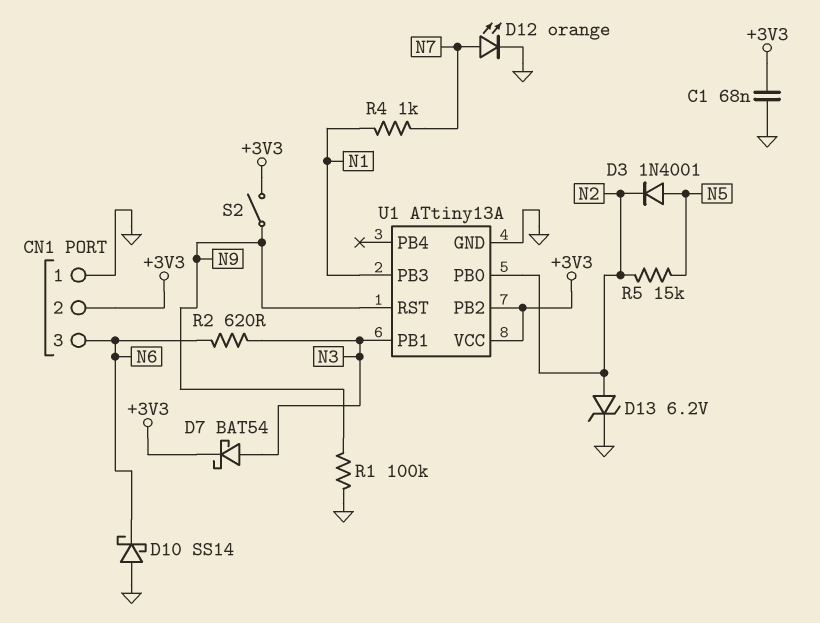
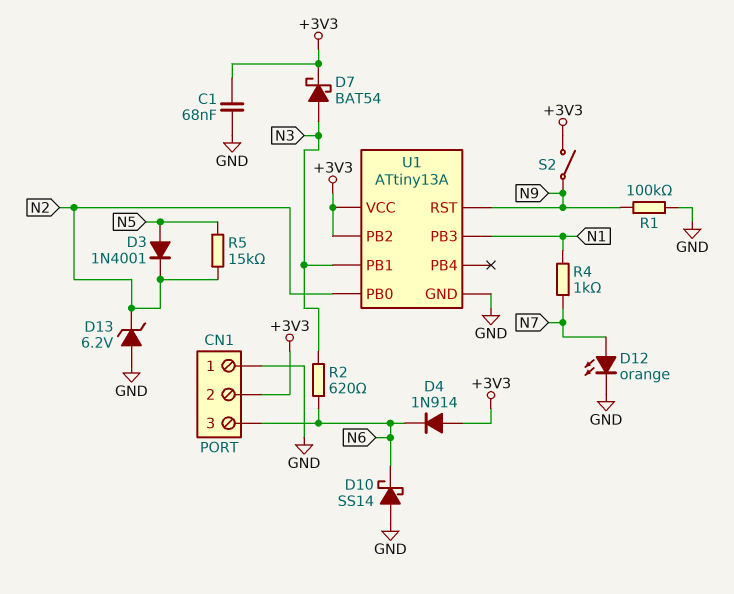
D4: none -> diode 1N914 (A +3V3, K N6)
D13: zener 6.2V (A N2, K GND) -> zener 6.2V (A GND, K N2)

